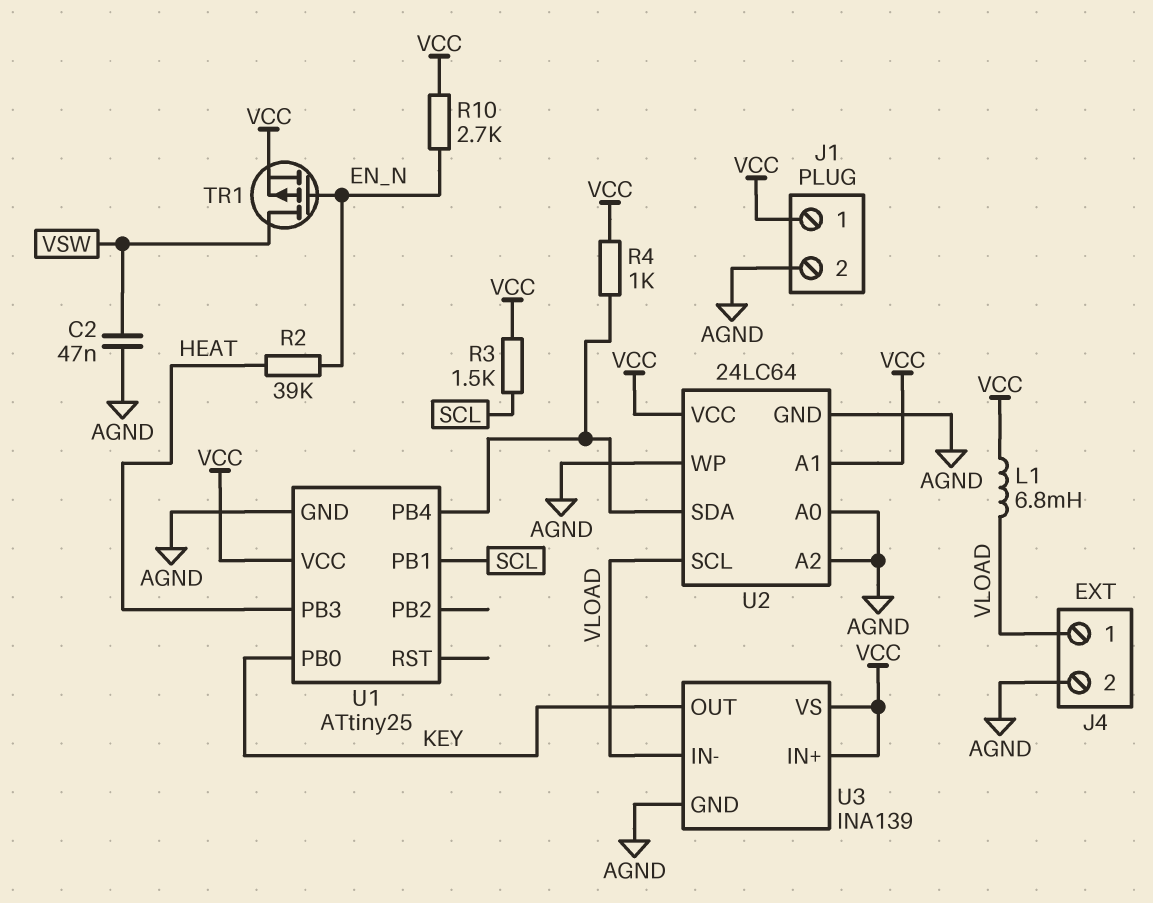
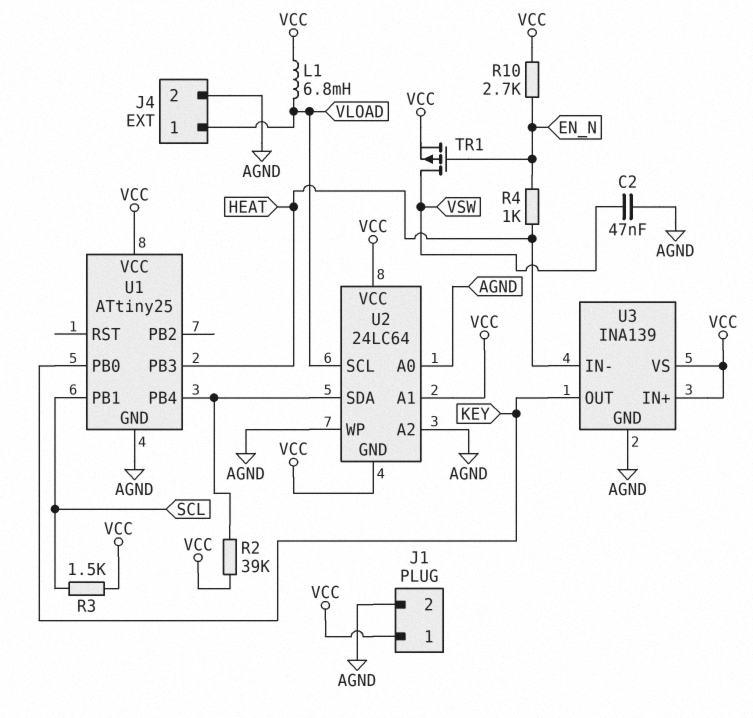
R2: 39k (EN_N, HEAT) -> 39k (U1/PB4, VCC)
R4: 1k (U1/PB4, VCC) -> 1k (EN_N, HEAT)
U2 pin GND: AGND -> VCC
U3 pin IN-: VLOAD -> HEAT

